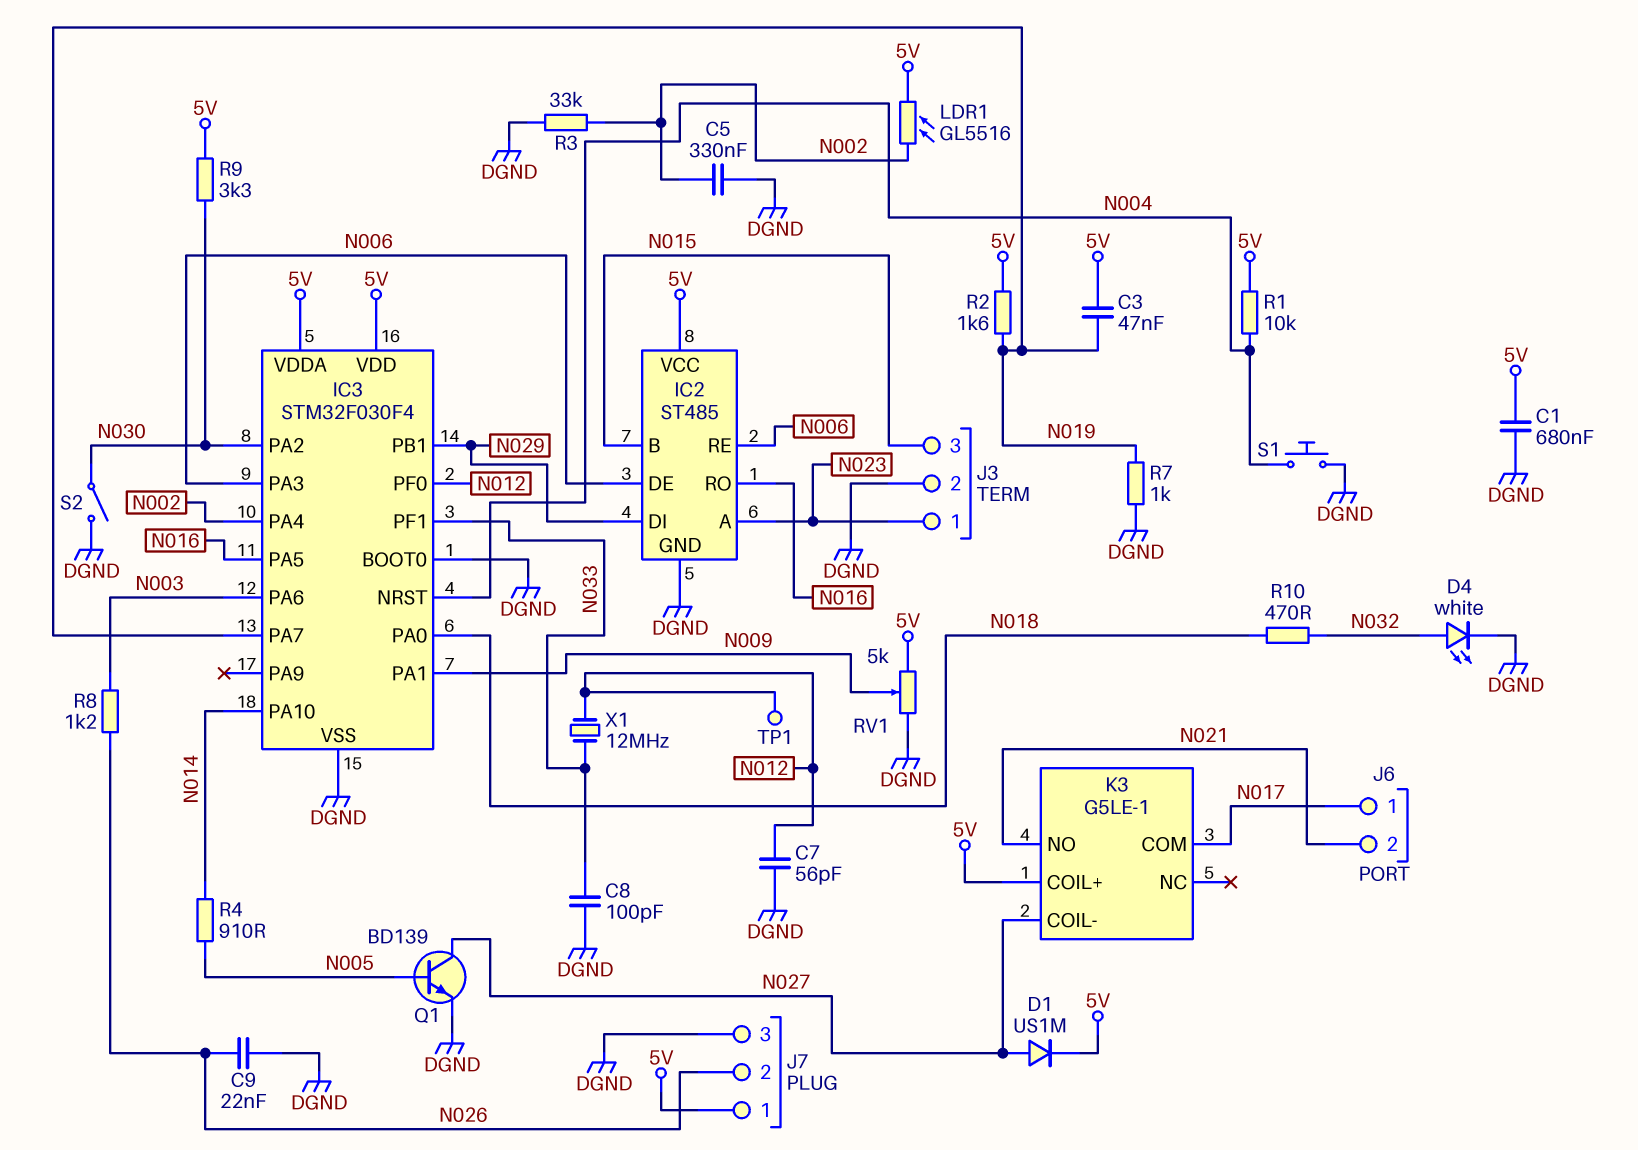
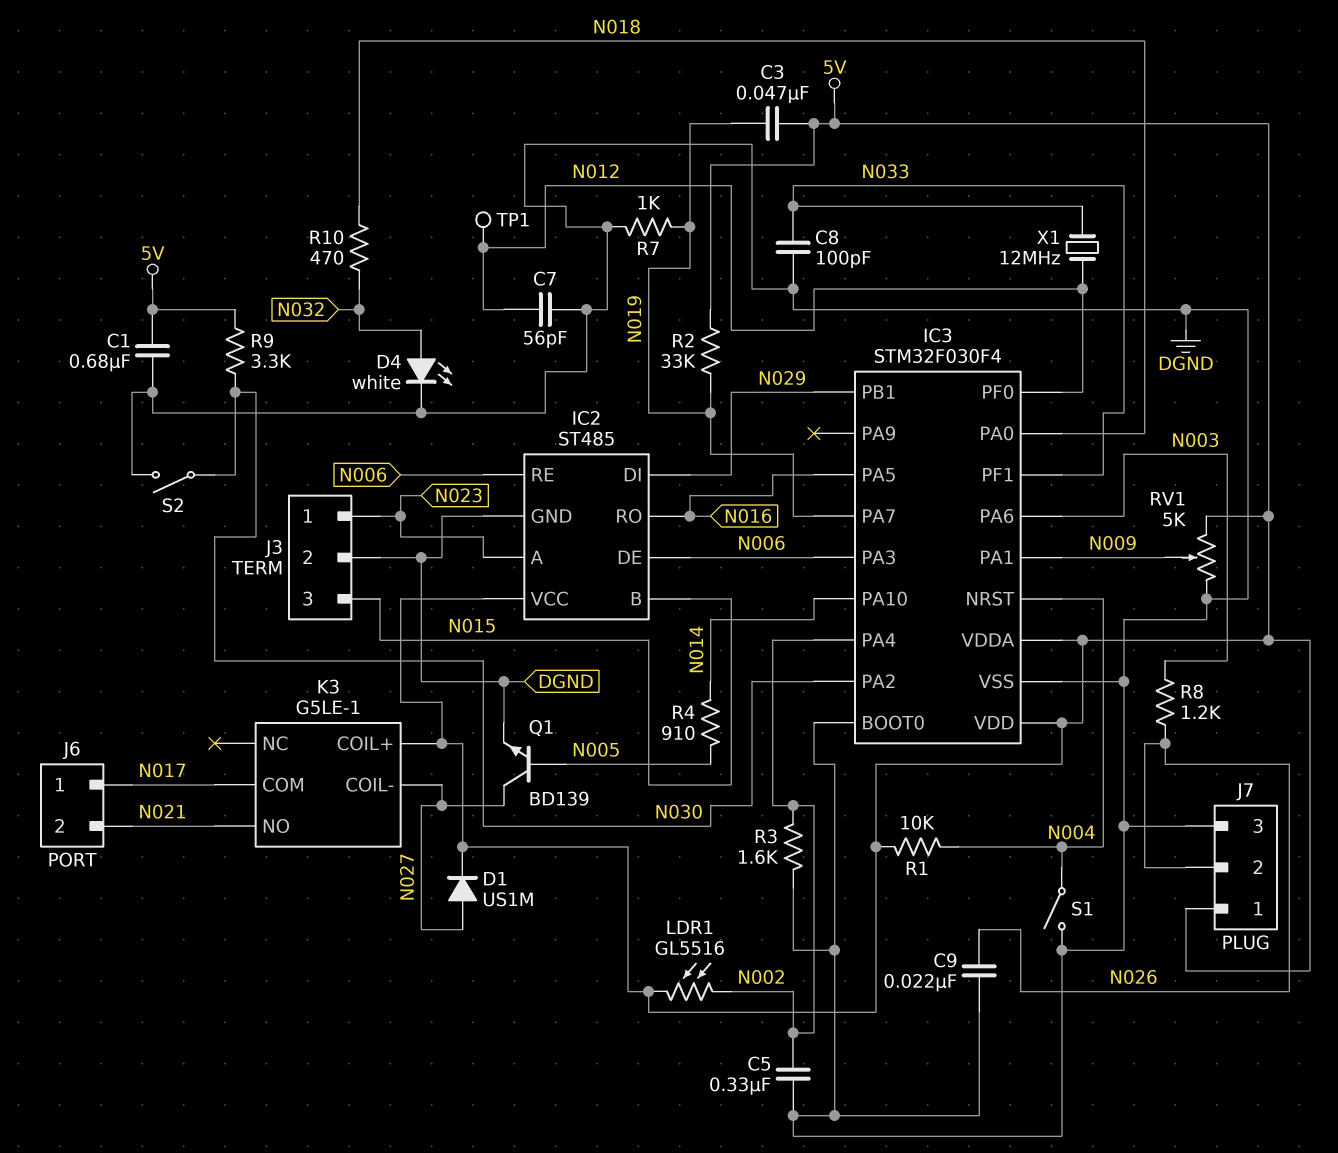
R2: 1.6k (5V, N019) -> 33k (5V, N019)
R3: 33k (DGND, N002) -> 1.6k (DGND, N002)
S1: button (DGND, N004) -> switch (DGND, N004)

